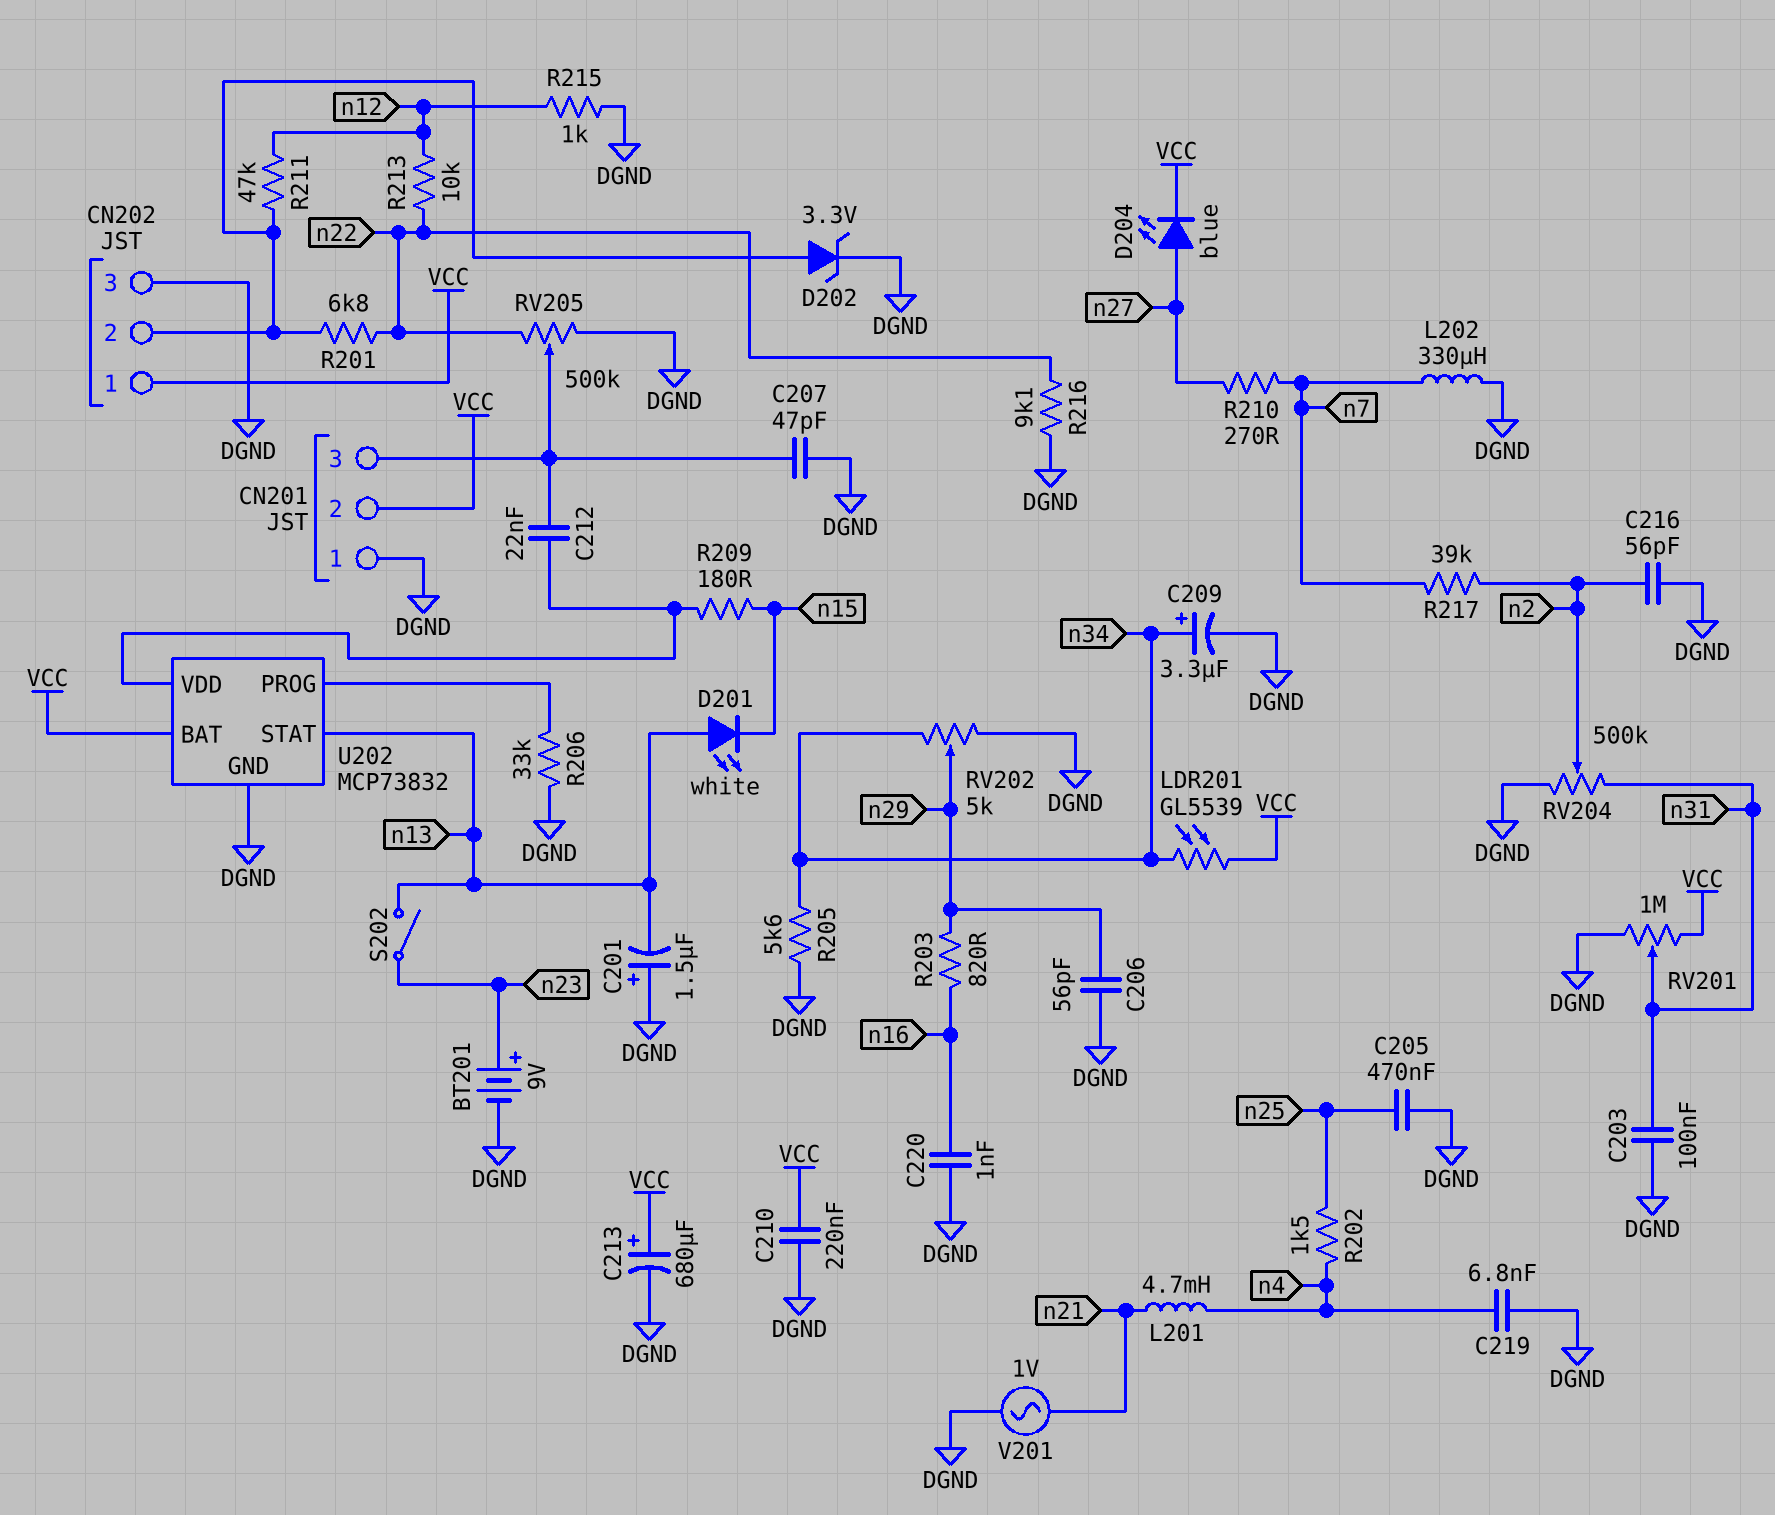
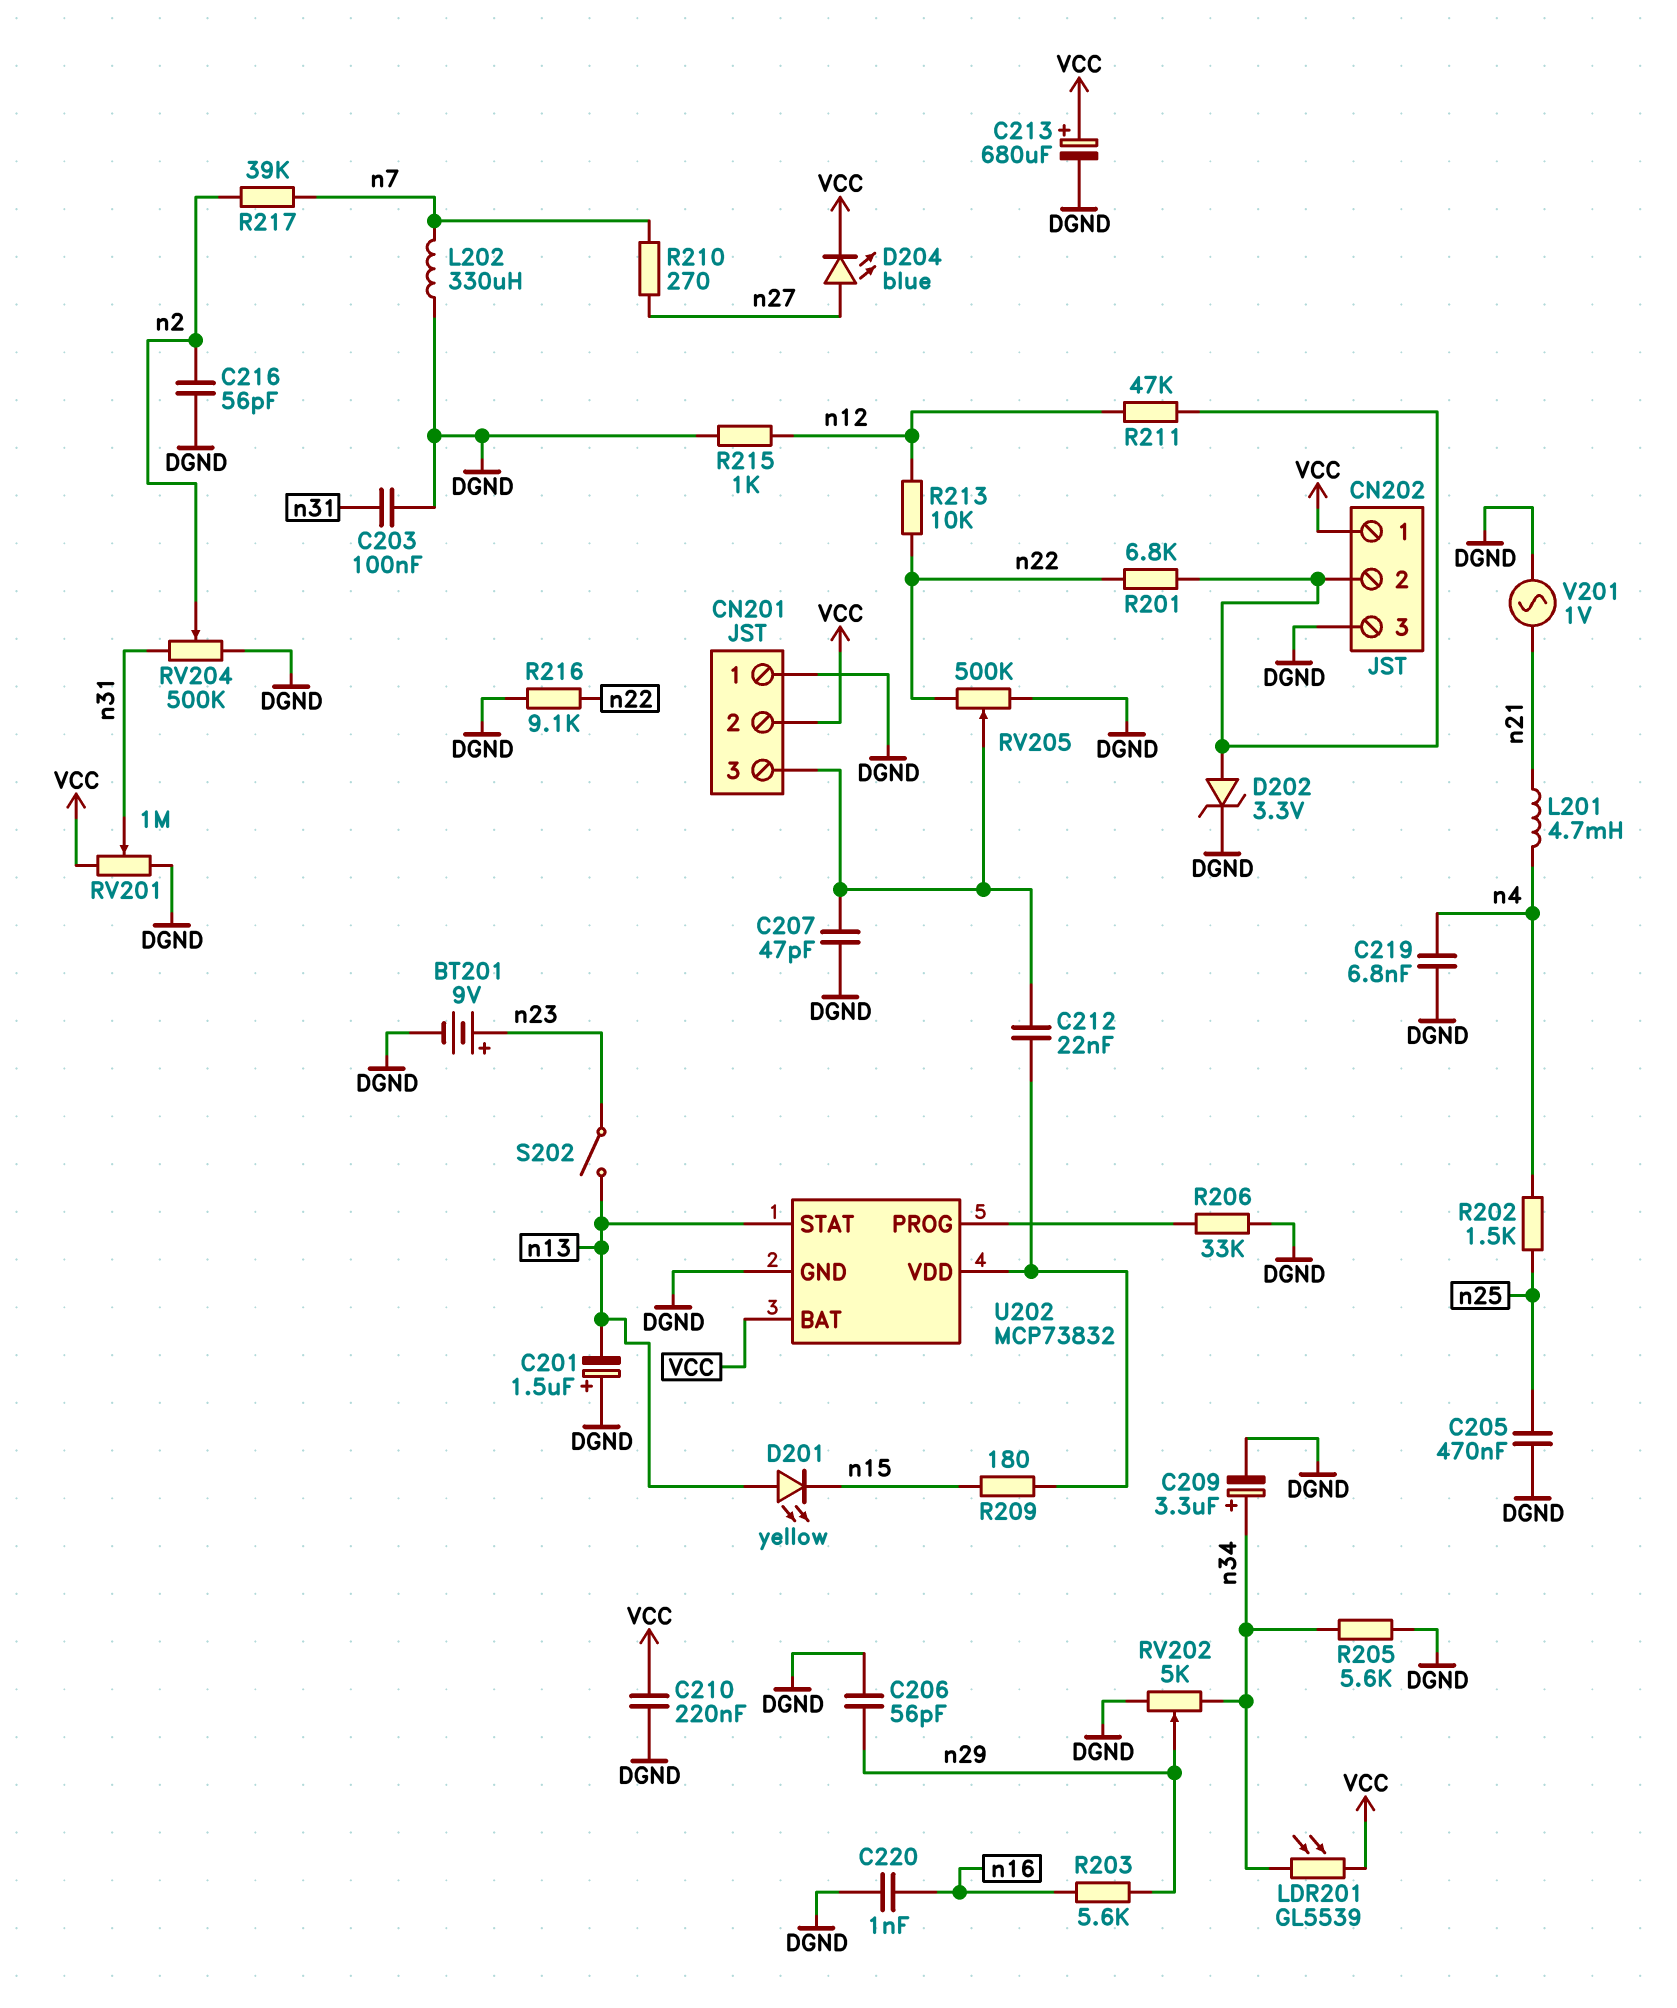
D201: LED white (A n13, K n15) -> LED yellow (A n13, K n15)
R203: 820 (n16, n29) -> 5.6k (n16, n29)

